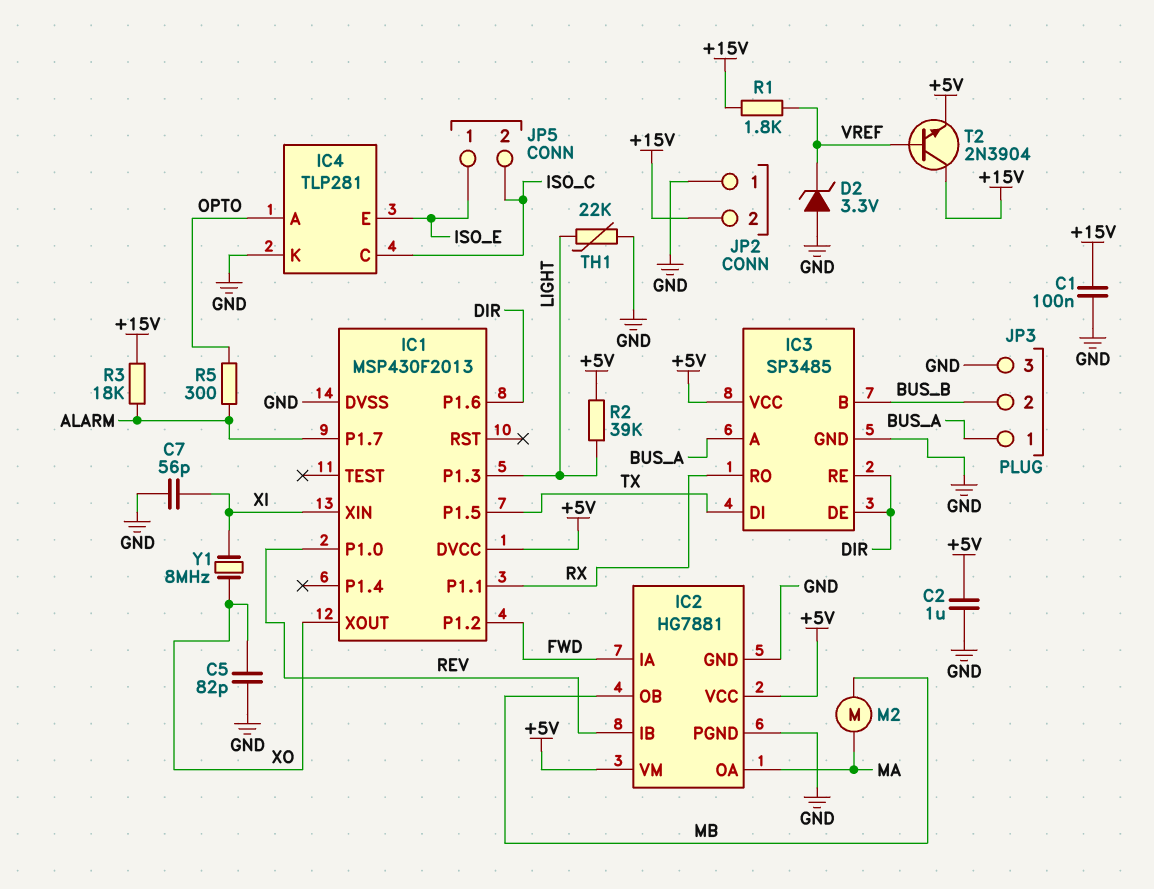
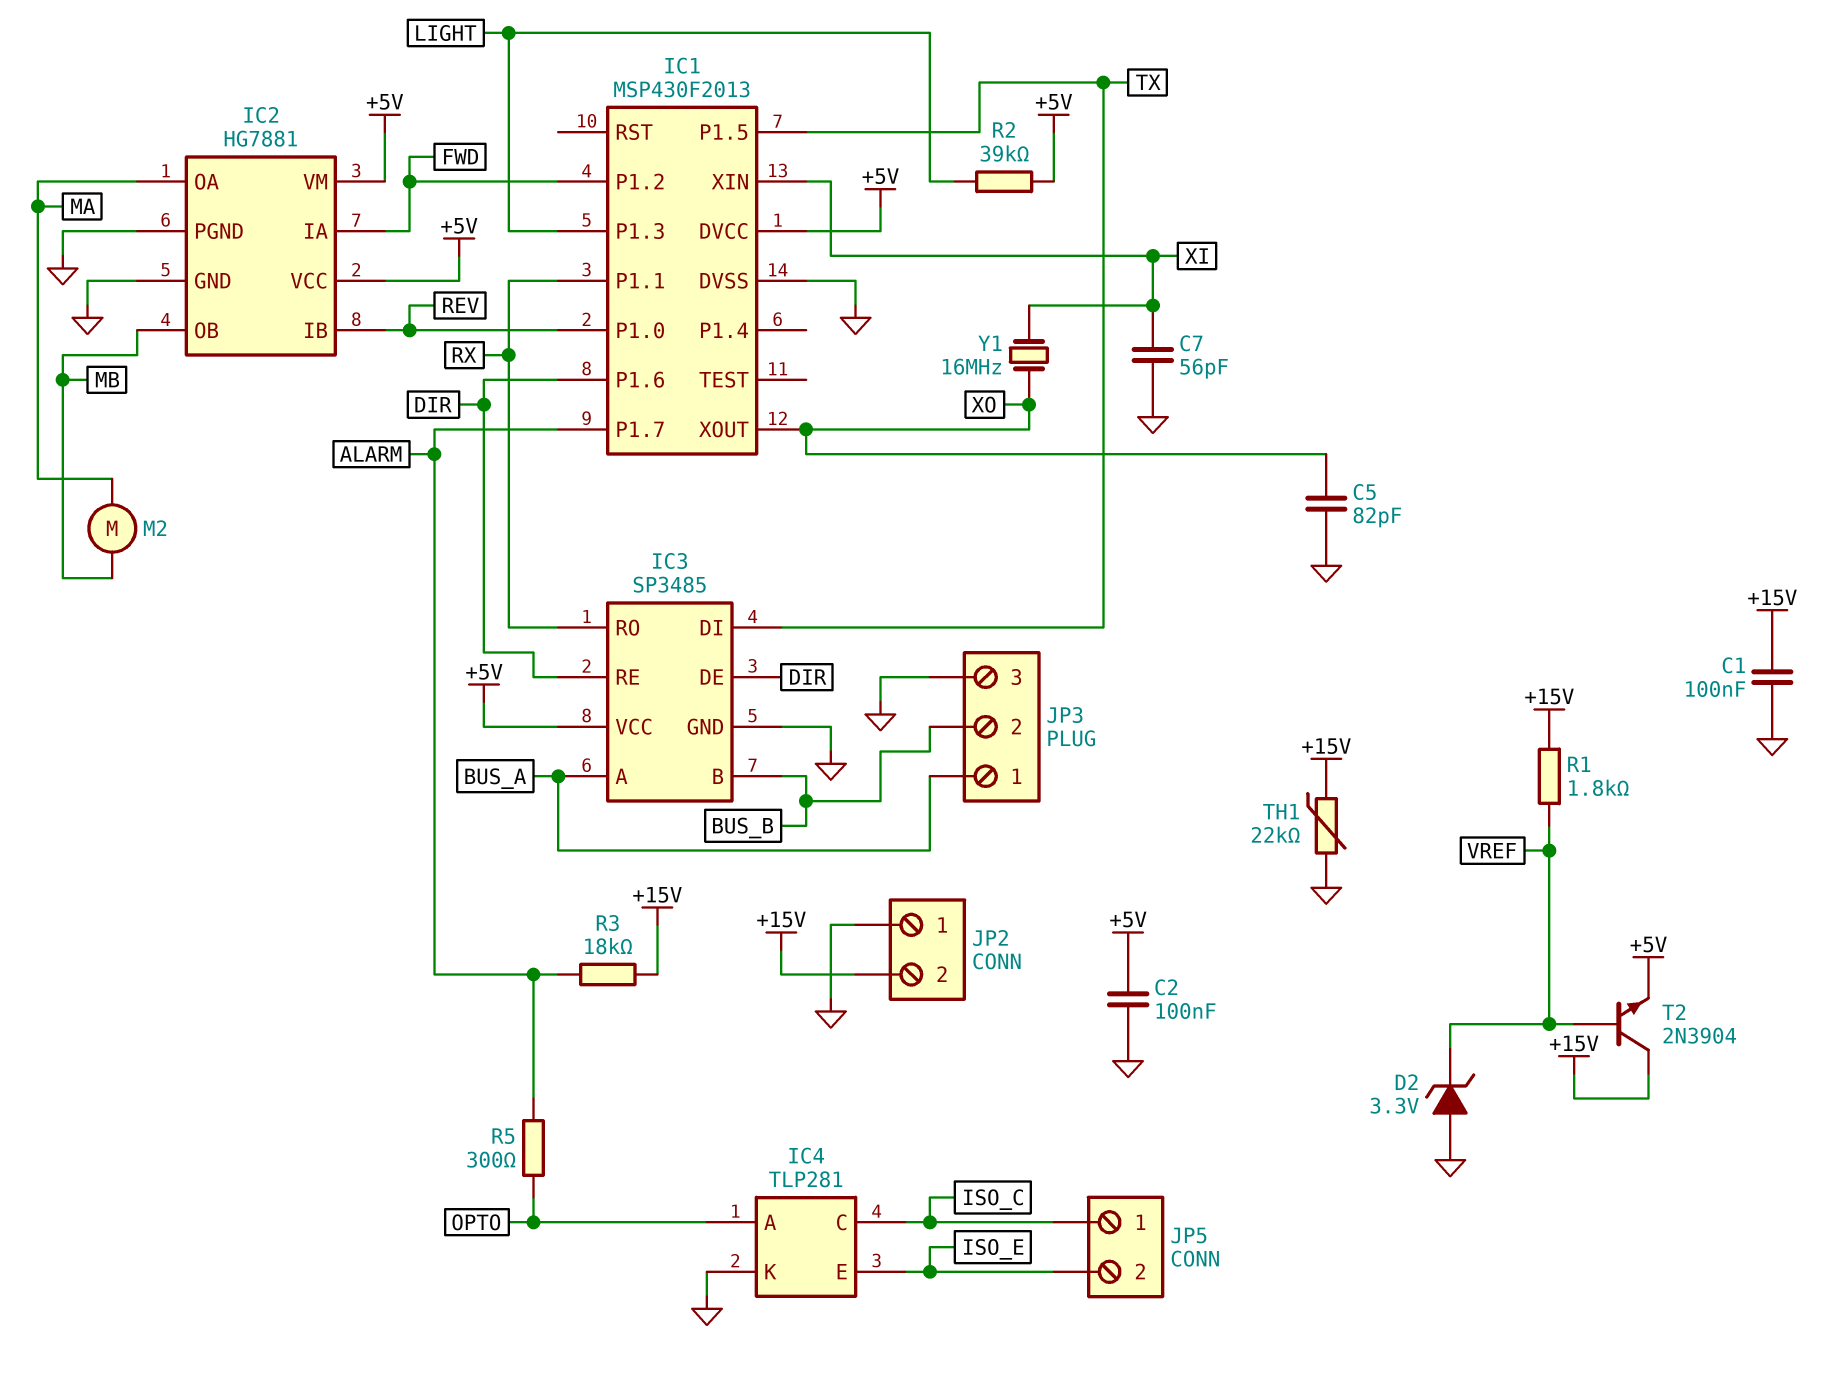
C2: 1uF (+5V, GND) -> 100nF (+5V, GND)
JP5 pin 1: ISO_E -> ISO_C
JP5 pin 2: ISO_C -> ISO_E
TH1: 22k (GND, LIGHT) -> 22k (+15V, GND)
Y1: 8MHz (XI, XO) -> 16MHz (XI, XO)

